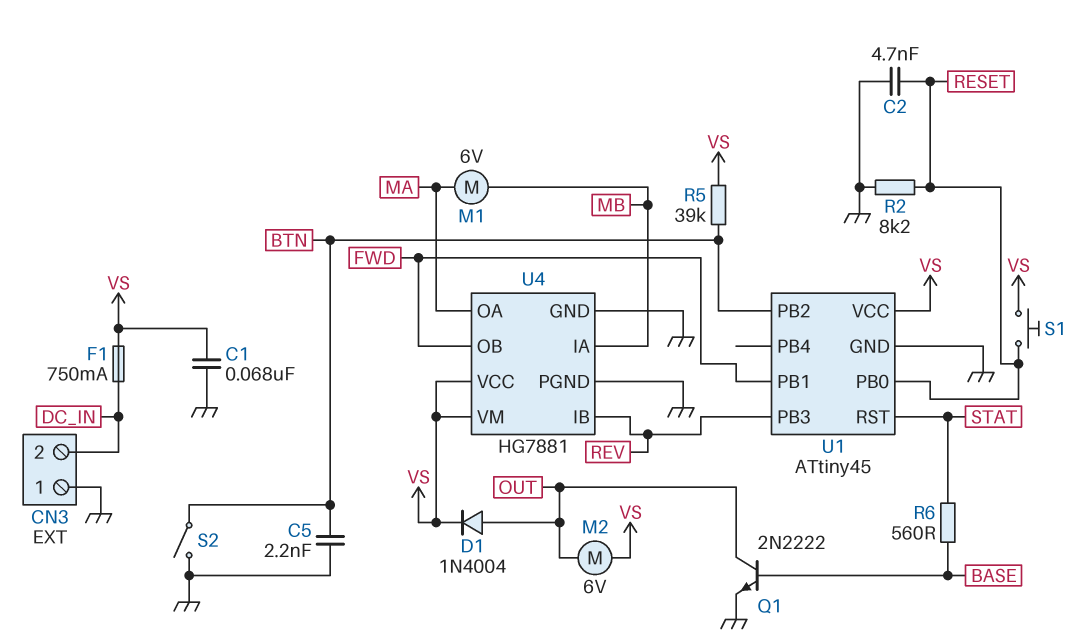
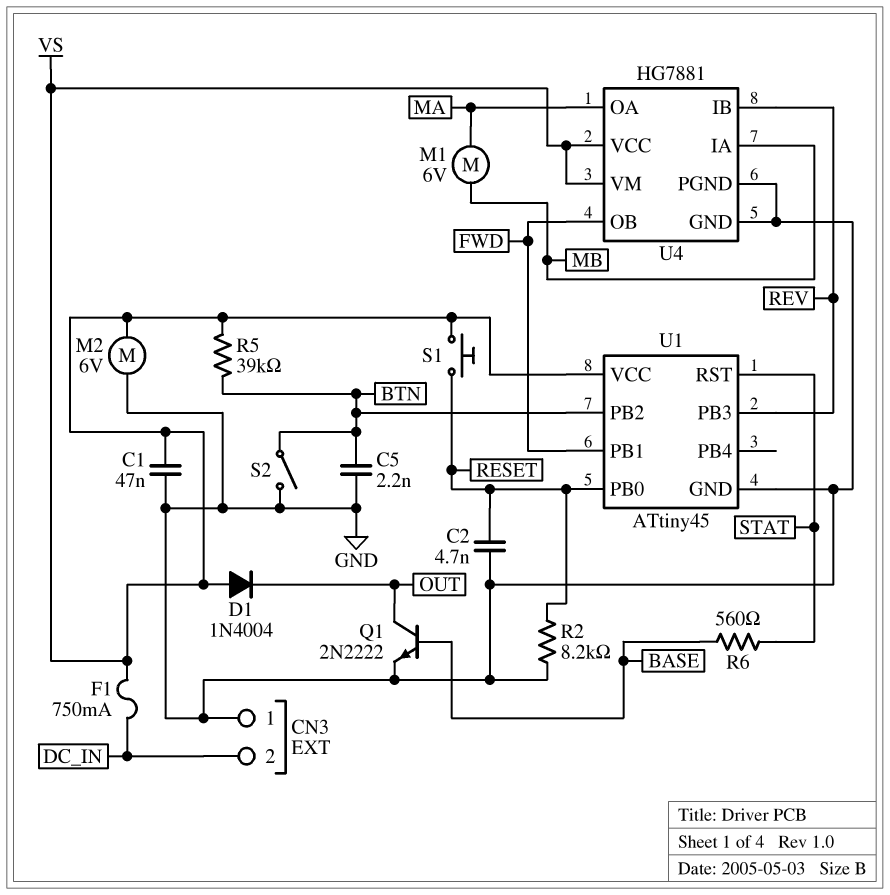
C1: 68nF (GND, VS) -> 47nF (GND, VS)
D1: diode 1N4004 (A OUT, K VS) -> diode 1N4004 (A VS, K OUT)
M2: motor 6V (OUT, VS) -> motor 6V (GND, VS)

